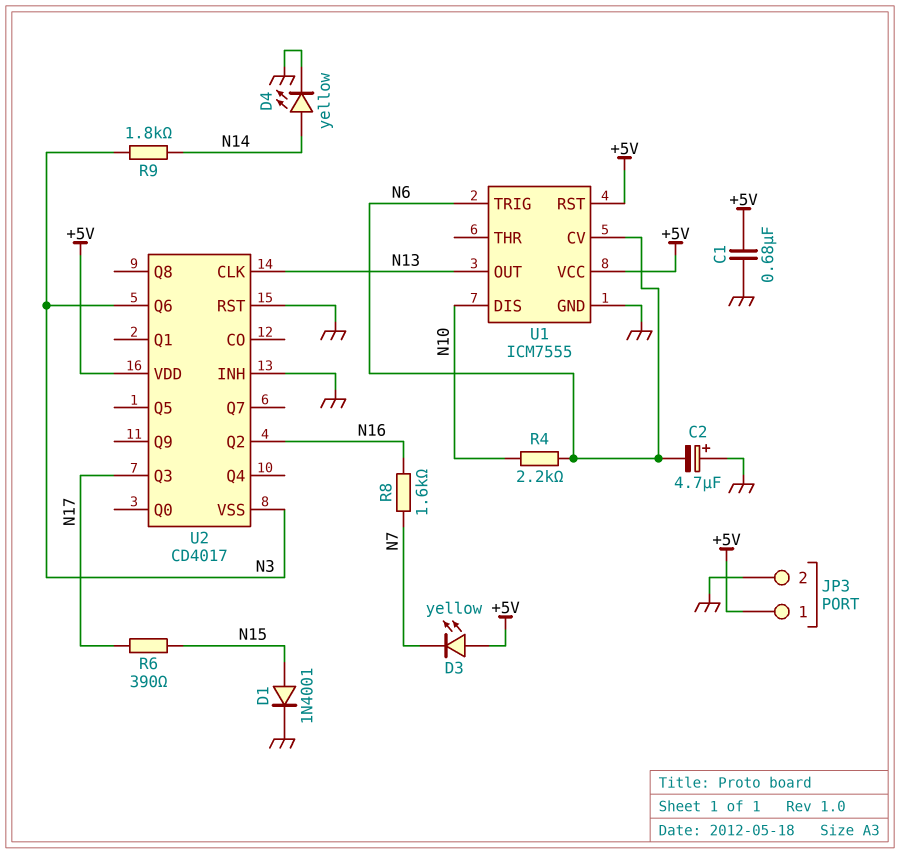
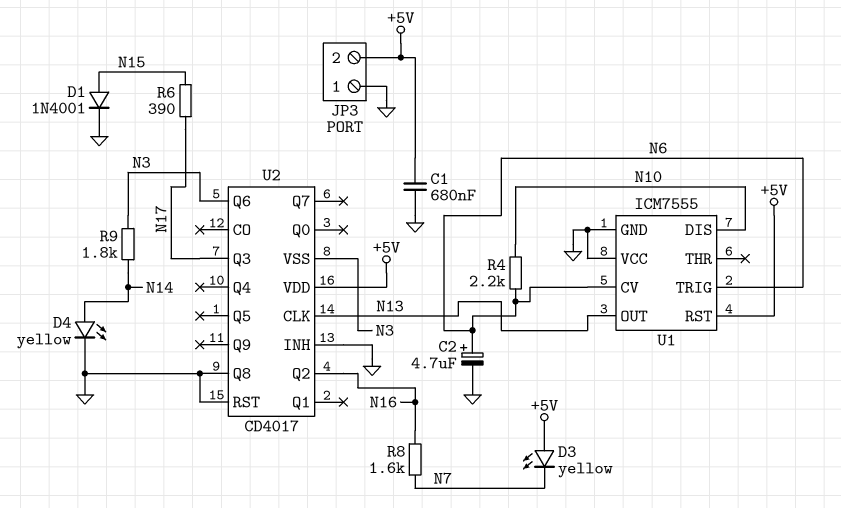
C2: 4.7uF (plus GND, minus N6) -> 4.7uF (plus N6, minus GND)
JP3 pin 1: +5V -> GND
JP3 pin 2: GND -> +5V
U1 pin VCC: +5V -> GND
U2 pin Q8: none -> GND

